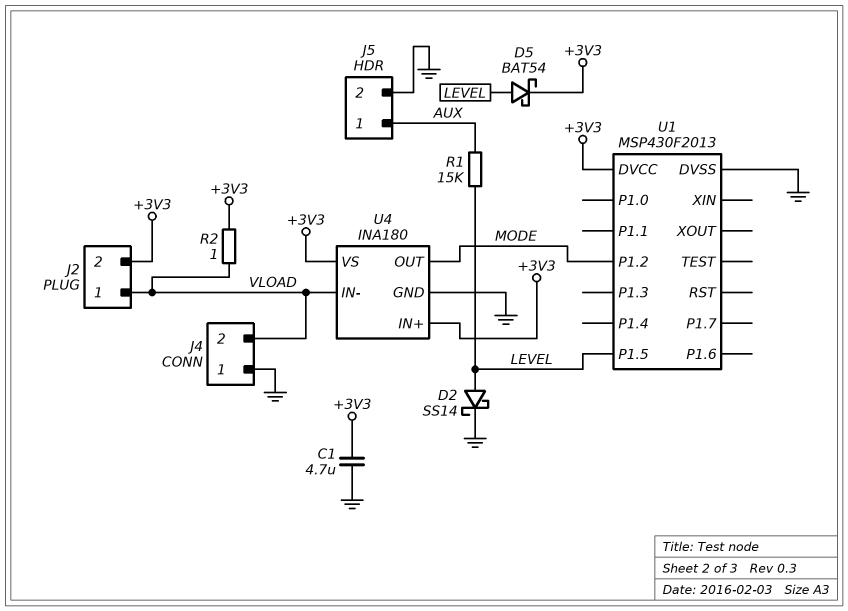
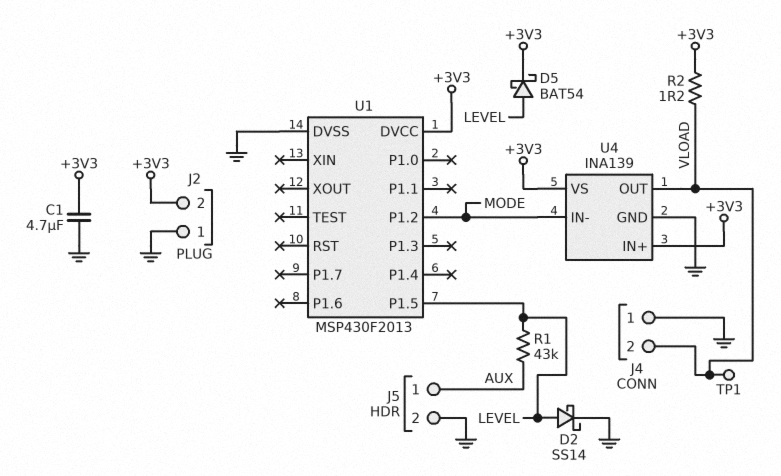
J2 pin 1: VLOAD -> GND
R1: 15k (AUX, LEVEL) -> 43k (AUX, LEVEL)
R2: 1 (+3V3, VLOAD) -> 1.2 (+3V3, VLOAD)
TP1: none -> test point (VLOAD)
U4: INA180 -> INA139
U4 pin IN-: VLOAD -> MODE
U4 pin OUT: MODE -> VLOAD

